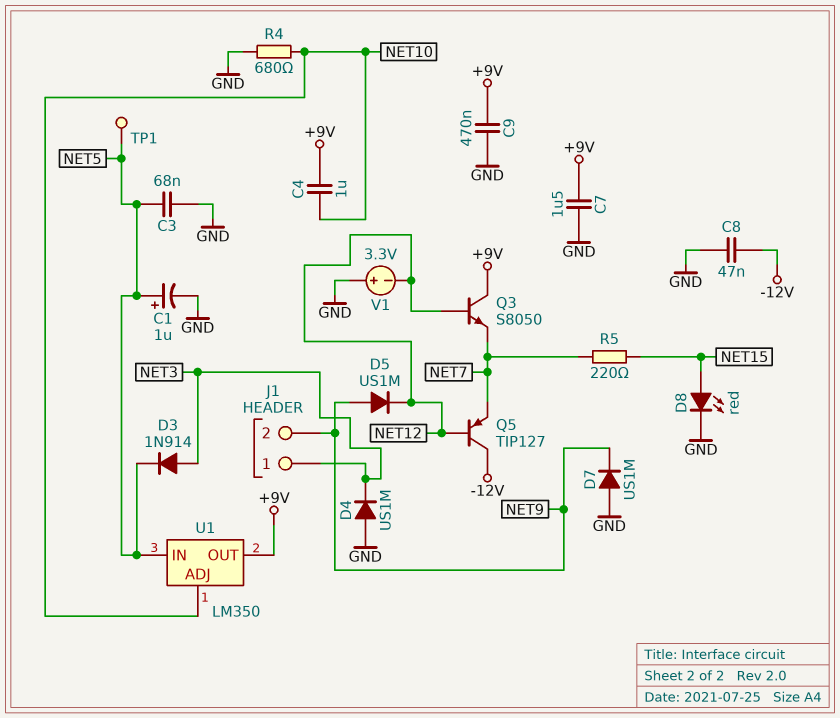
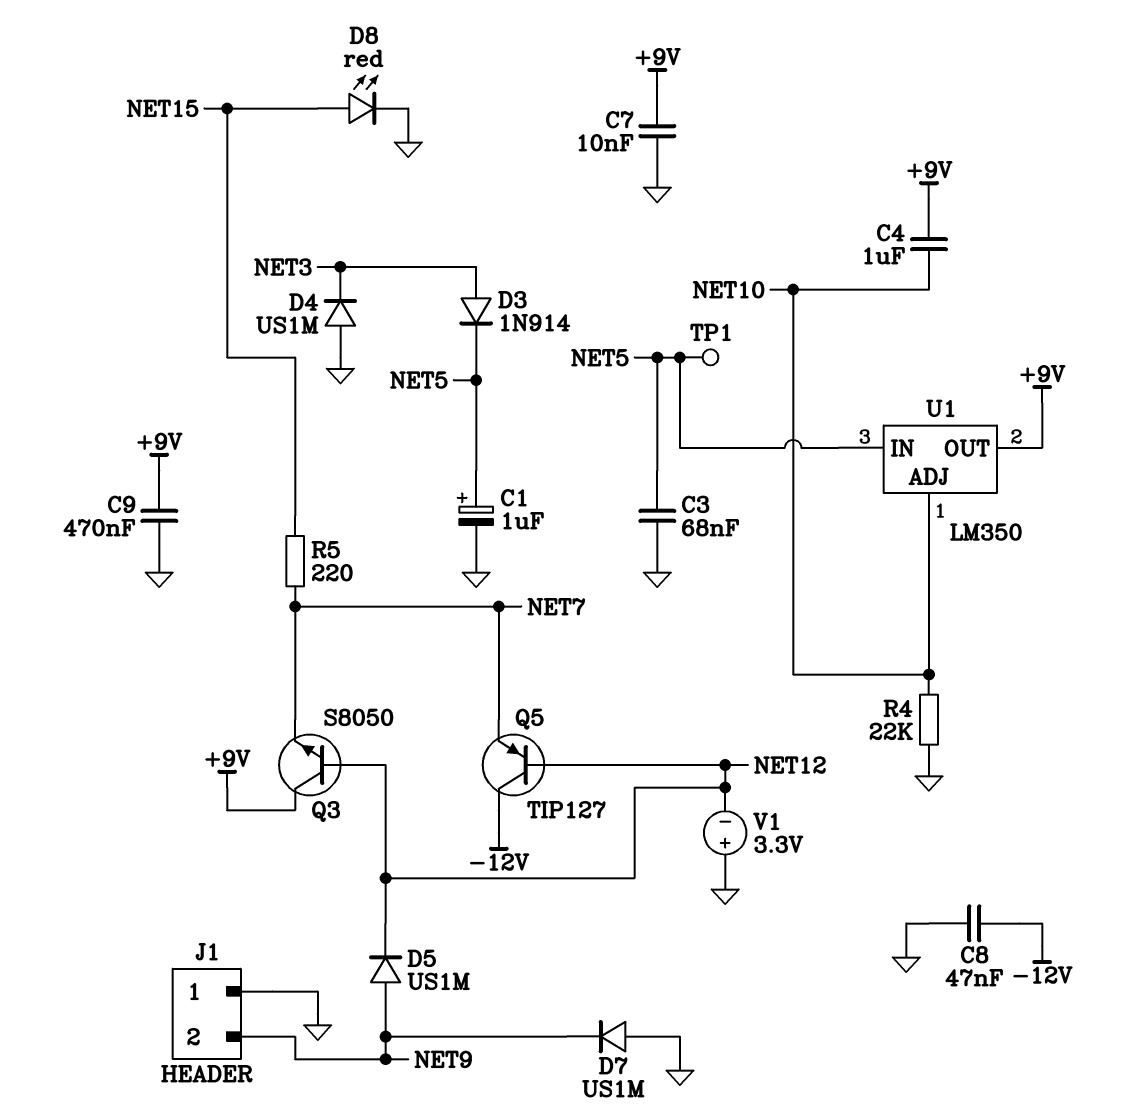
C7: 1.5uF (+9V, GND) -> 10nF (+9V, GND)
J1 pin 1: NET3 -> GND
R4: 680 (GND, NET10) -> 22k (GND, NET10)

